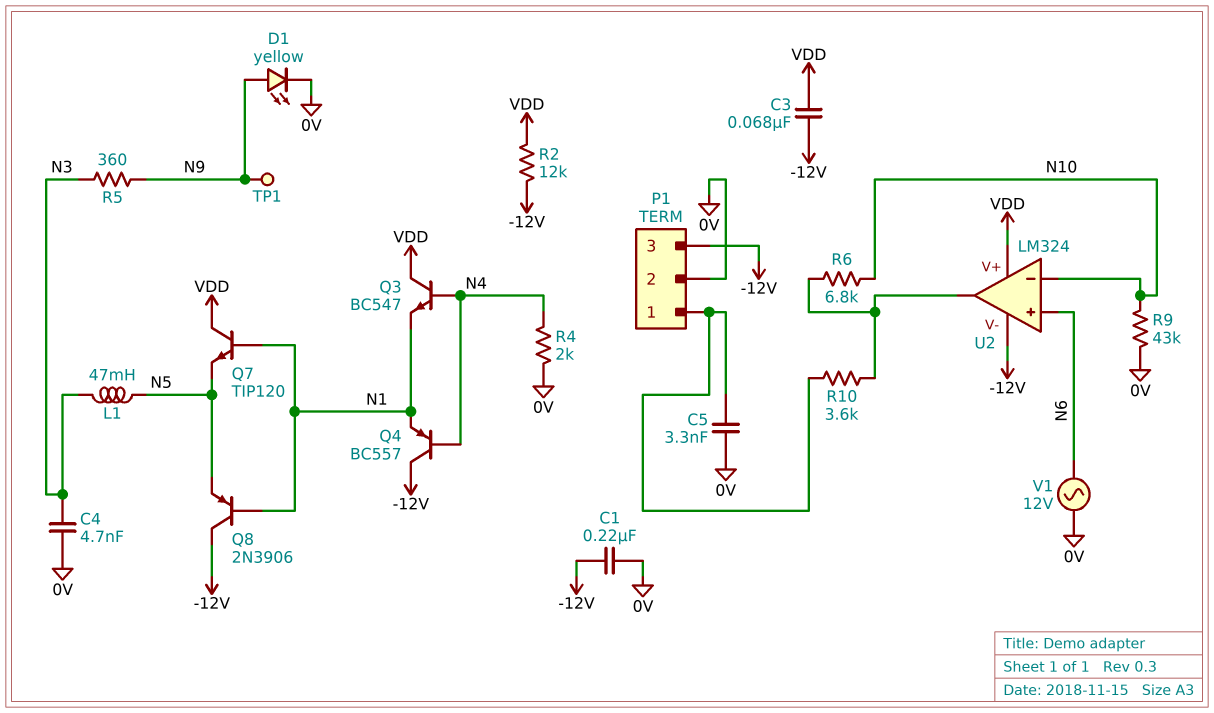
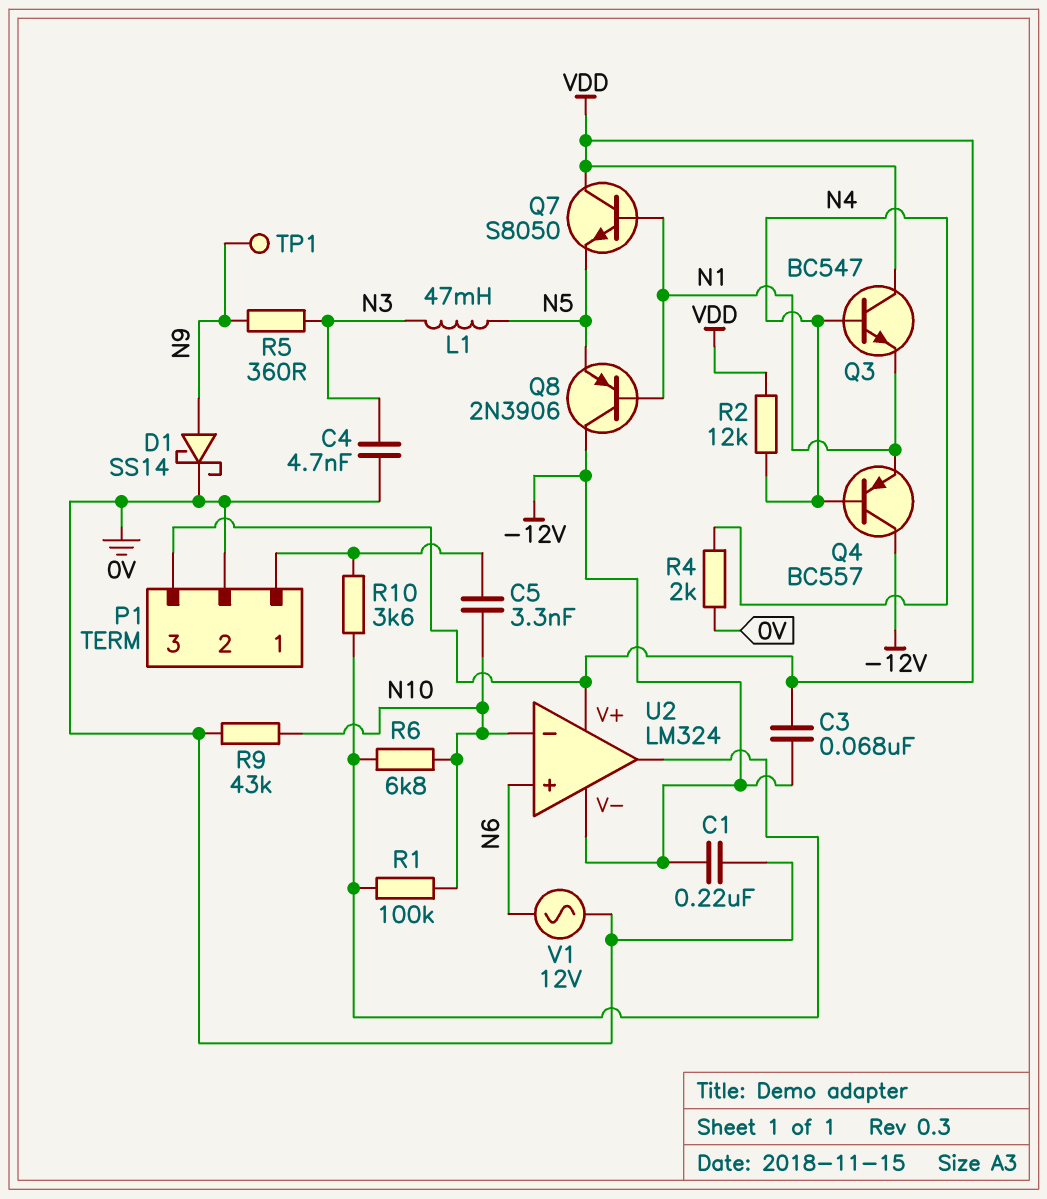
C5: 3.3nF (0V, P1/1) -> 3.3nF (N10, P1/1)
D1: LED yellow (A N9, K 0V) -> schottky SS14 (A N9, K 0V)
P1 pin 3: -12V -> VDD
Q7: NPN TIP120 (B N1, C VDD, E N5) -> NPN S8050 (B N1, C VDD, E N5)
R1: none -> 100k (N10, U2/out)
R2: 12k (-12V, VDD) -> 12k (N4, VDD)

